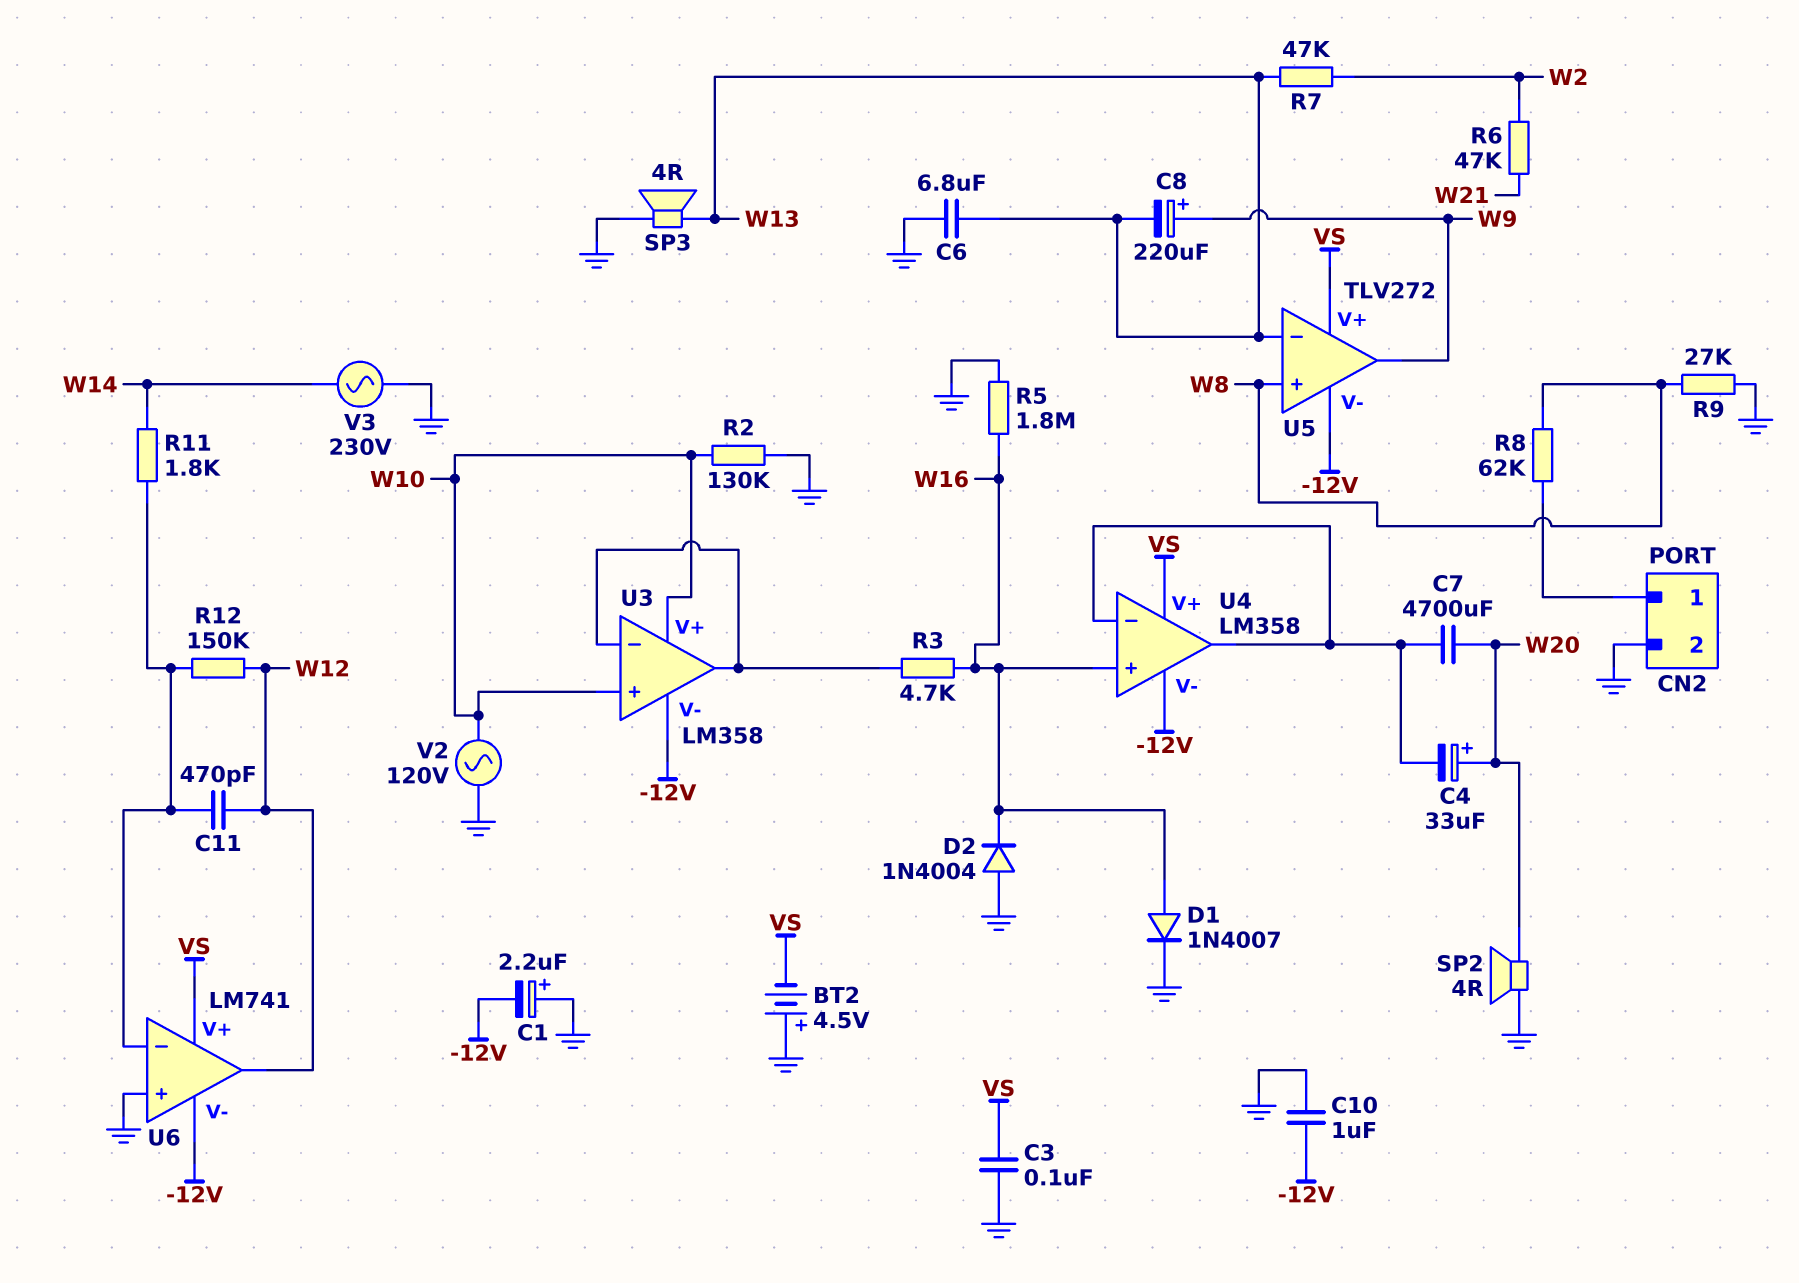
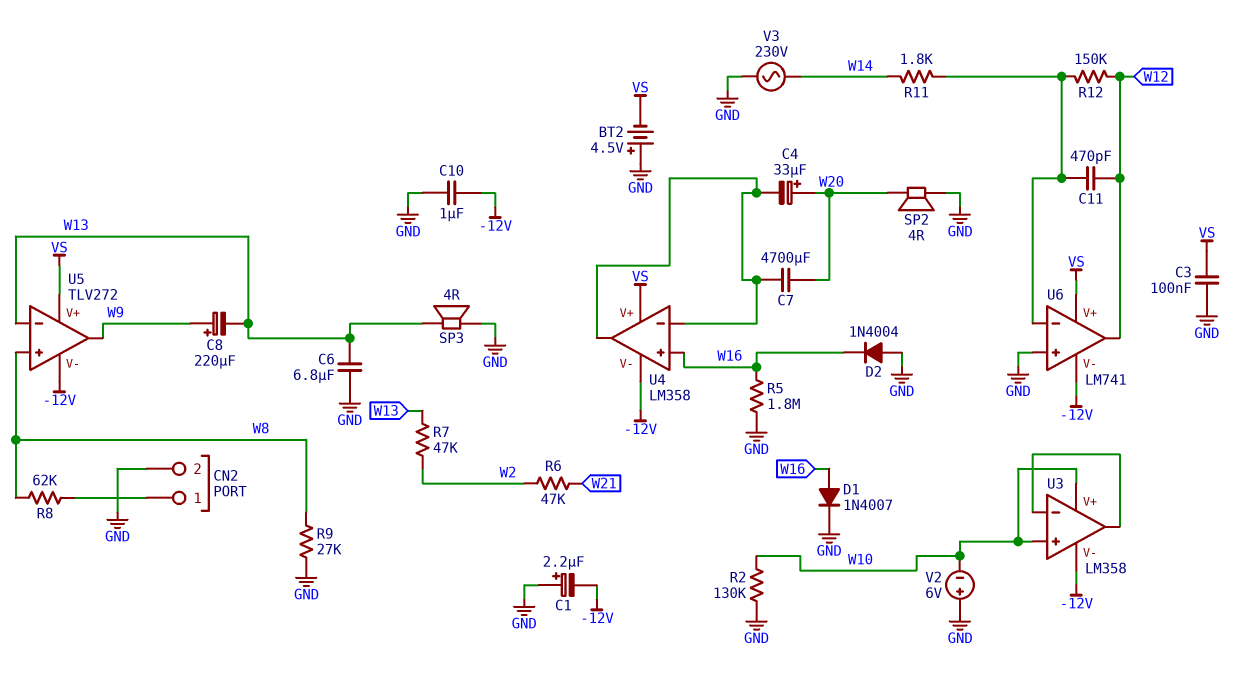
R3: 4.7k (U3/in-, W16) -> none
V2: AC 120V (GND, W10) -> 6V (plus GND, minus W10)

